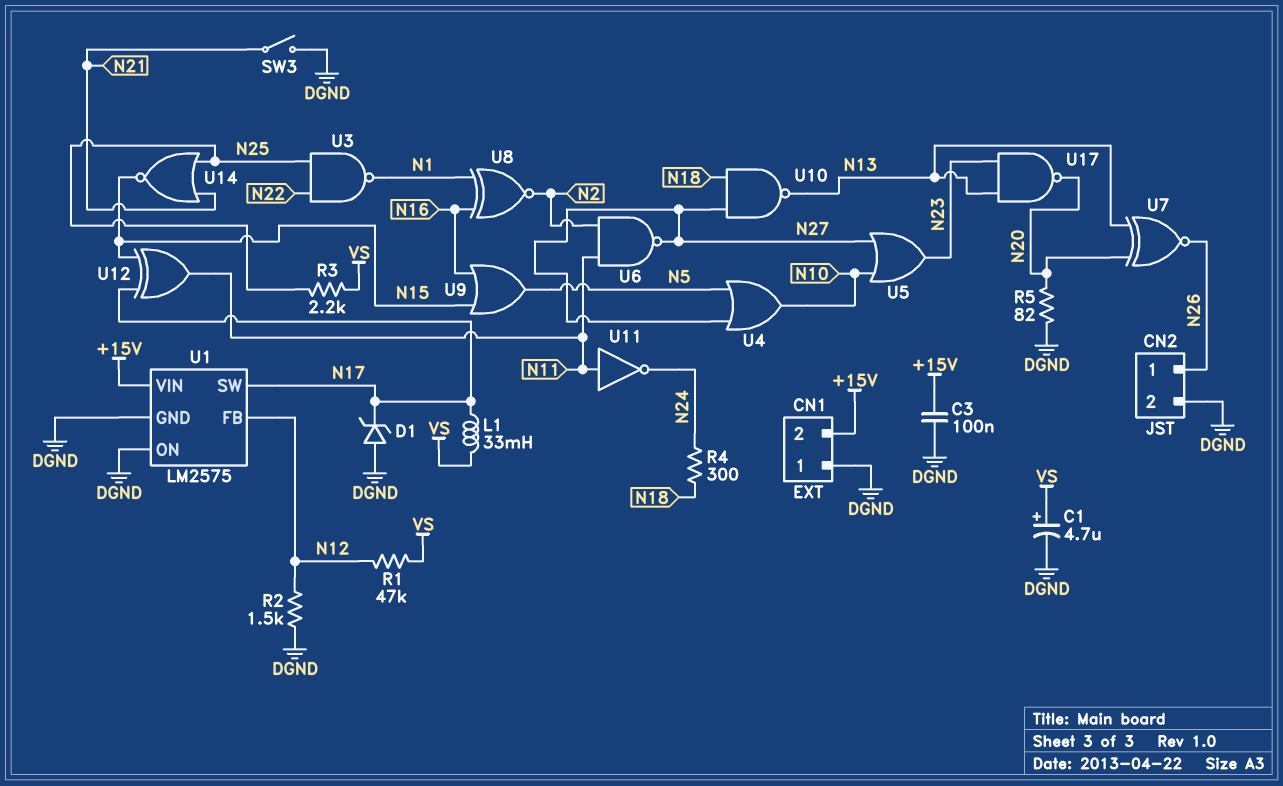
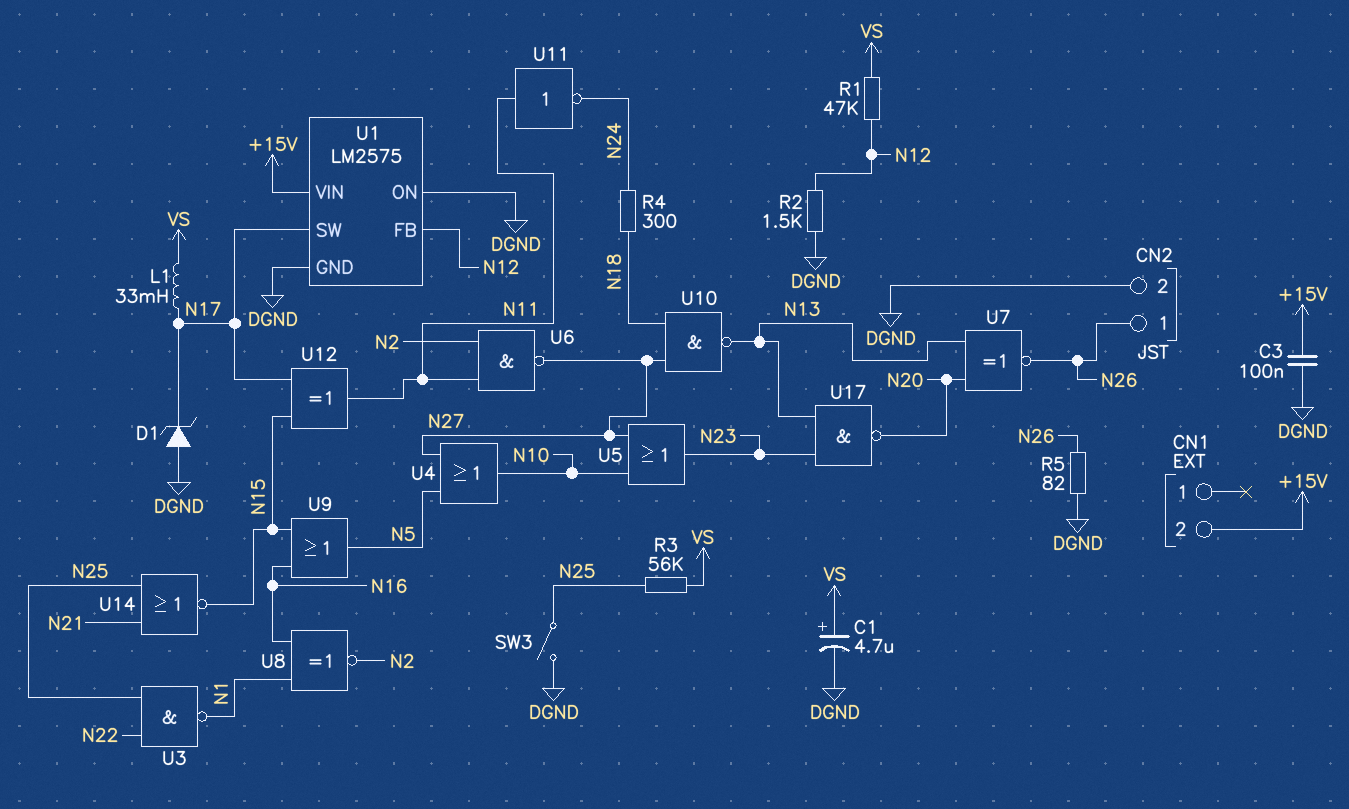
CN1 pin 1: DGND -> none
R3: 2.2k (N25, VS) -> 56k (N25, VS)
R5: 82 (DGND, N20) -> 82 (DGND, N26)
SW3: switch (DGND, N21) -> switch (DGND, N25)

